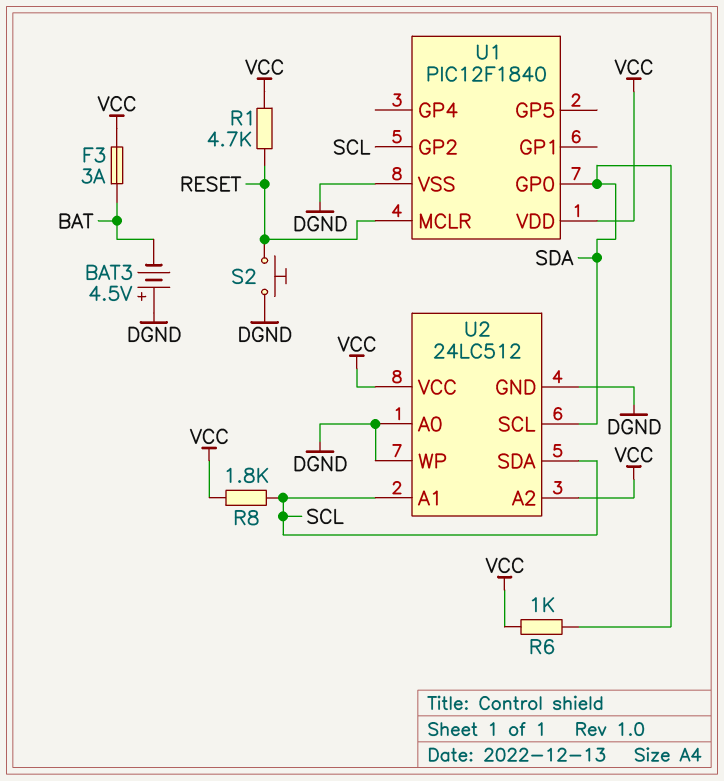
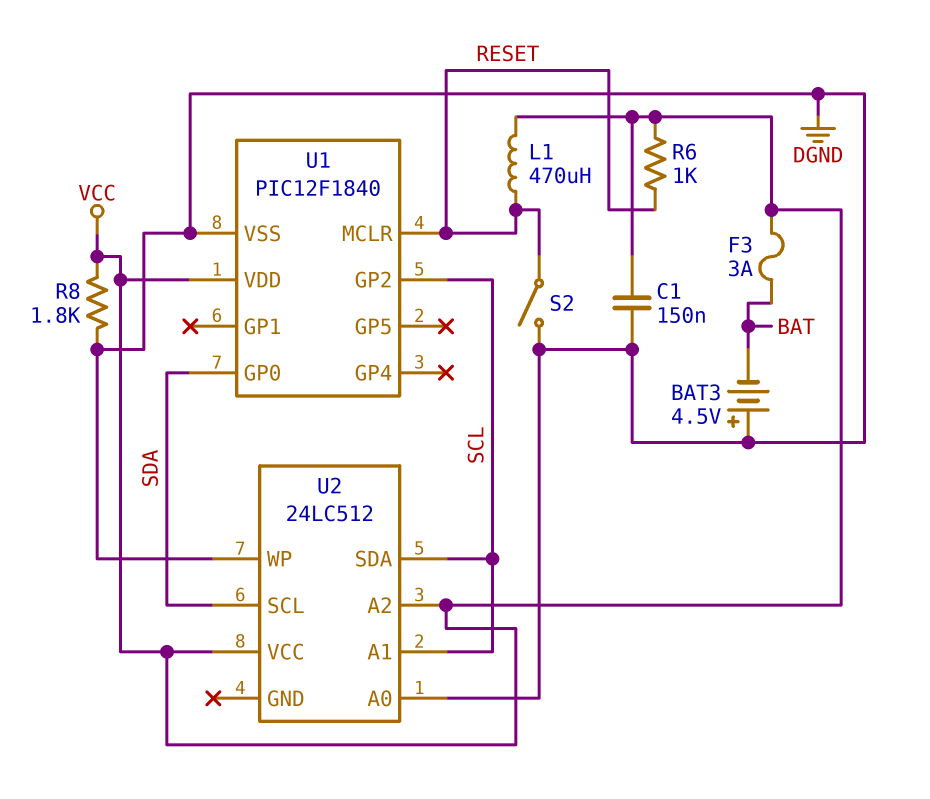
C1: none -> 150nF (DGND, VCC)
L1: none -> 470uH (RESET, VCC)
R1: 4.7k (RESET, VCC) -> none
R6: 1k (SDA, VCC) -> 1k (RESET, VCC)
R8: 1.8k (SCL, VCC) -> 1.8k (DGND, VCC)
S2: button (DGND, RESET) -> switch (DGND, RESET)
U2 pin GND: DGND -> none

